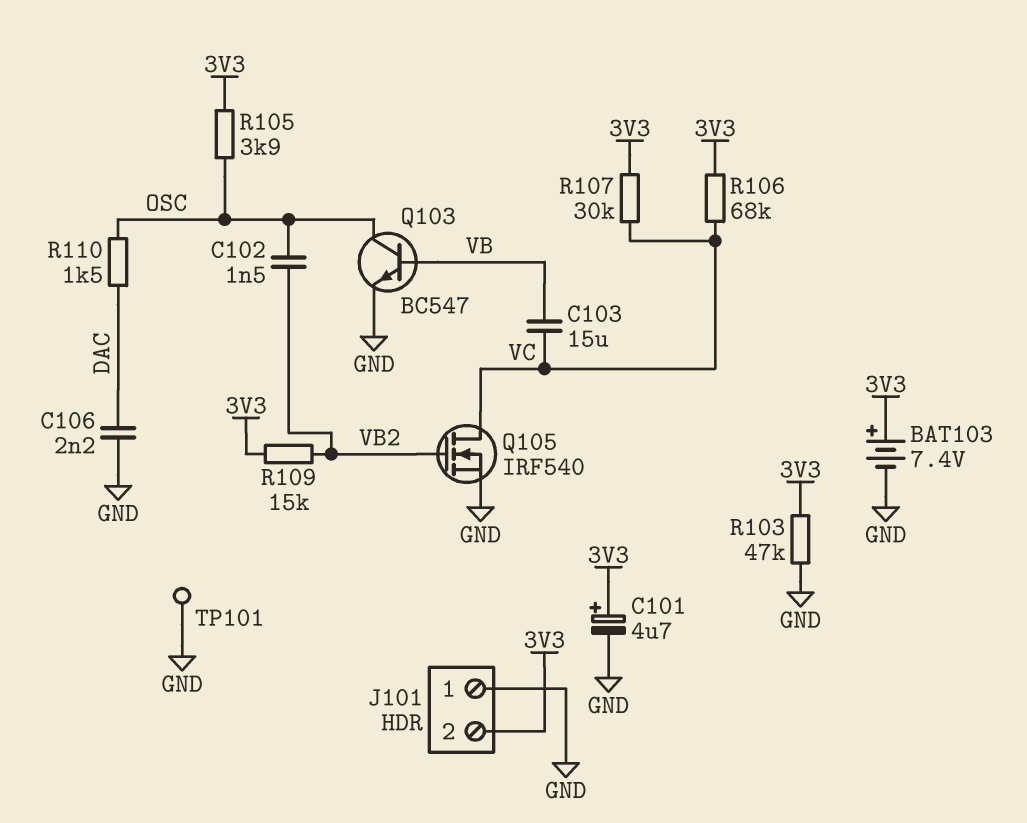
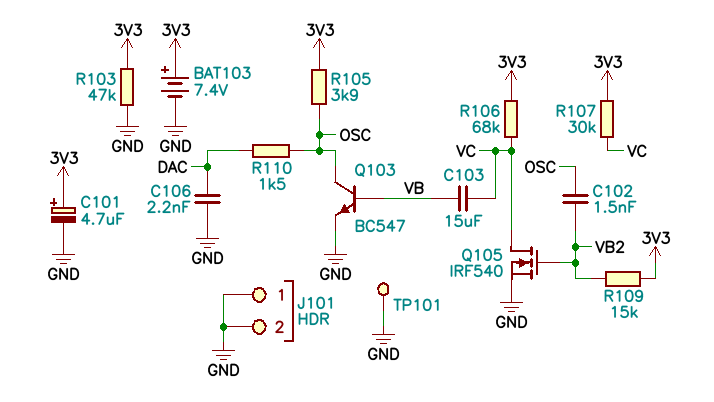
J101 pin 2: 3V3 -> GND

